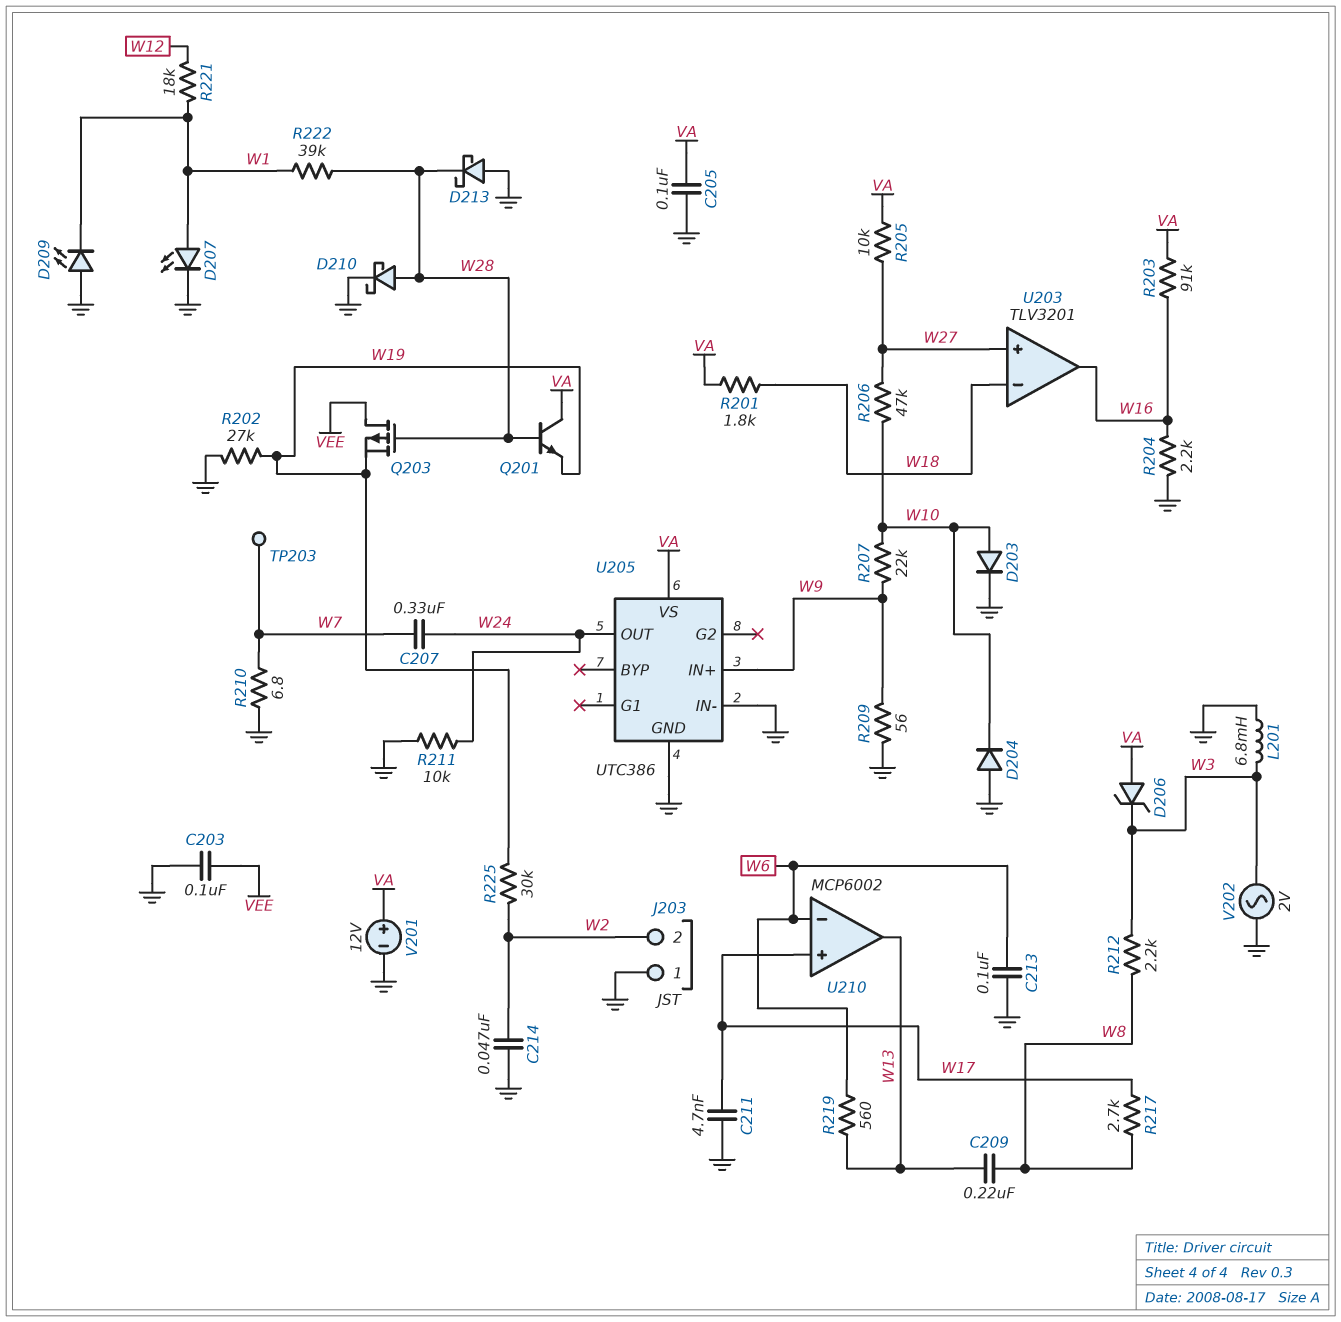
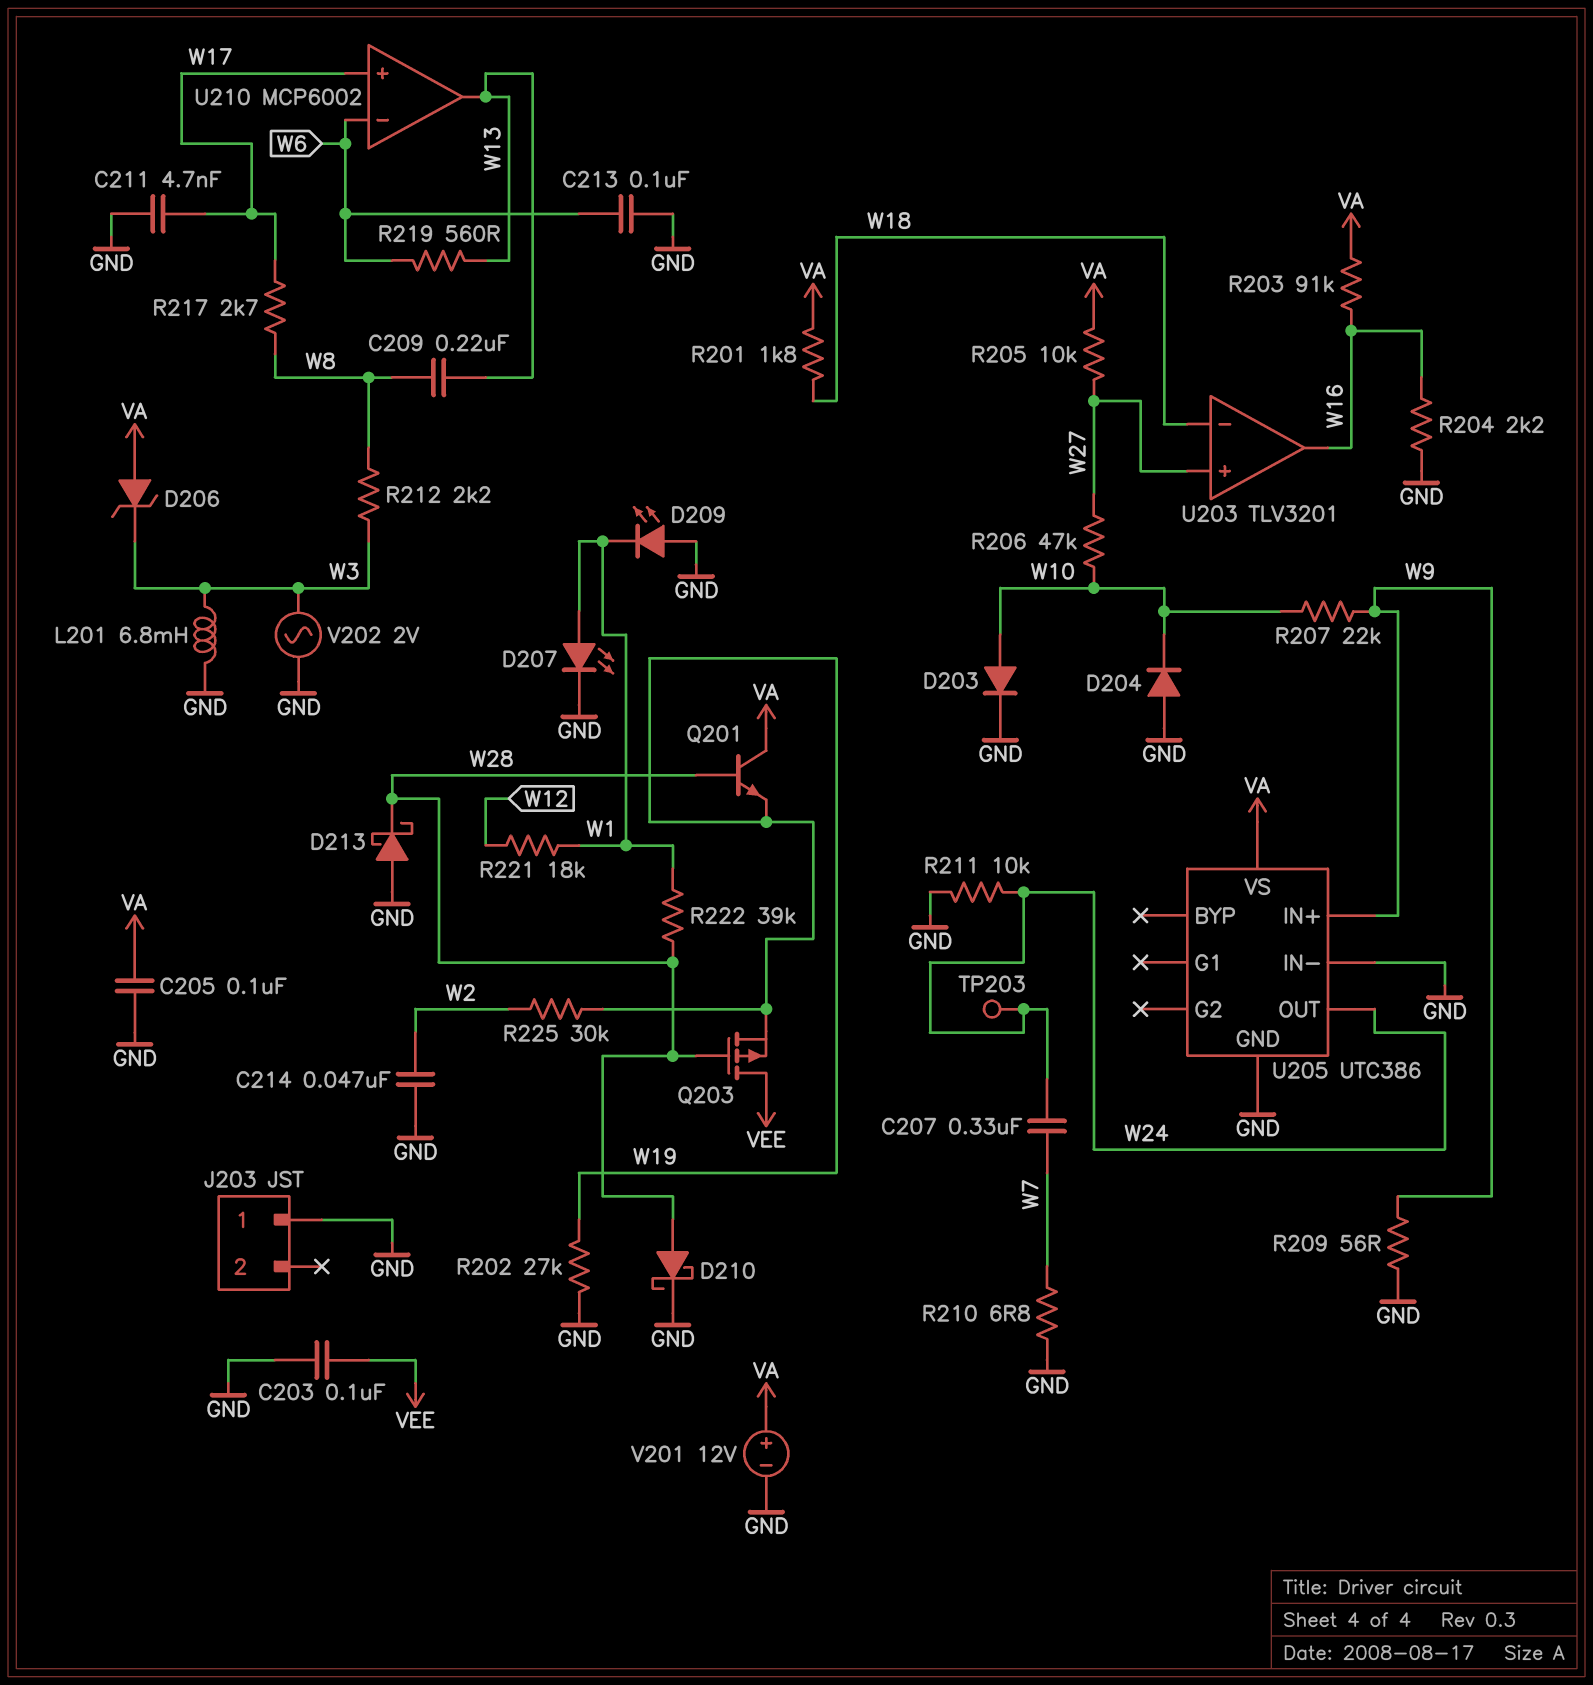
J203 pin 2: W2 -> none
TP203: test point (W7) -> test point (W24)

